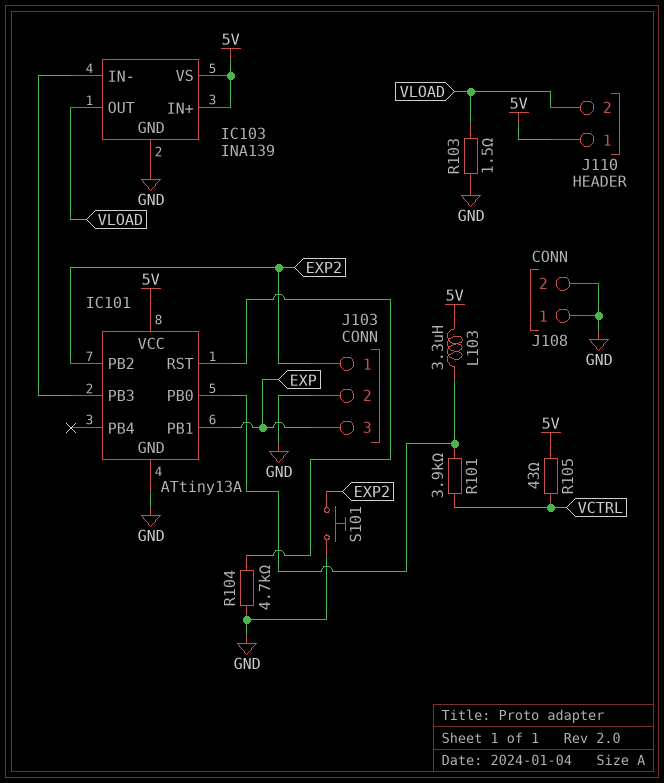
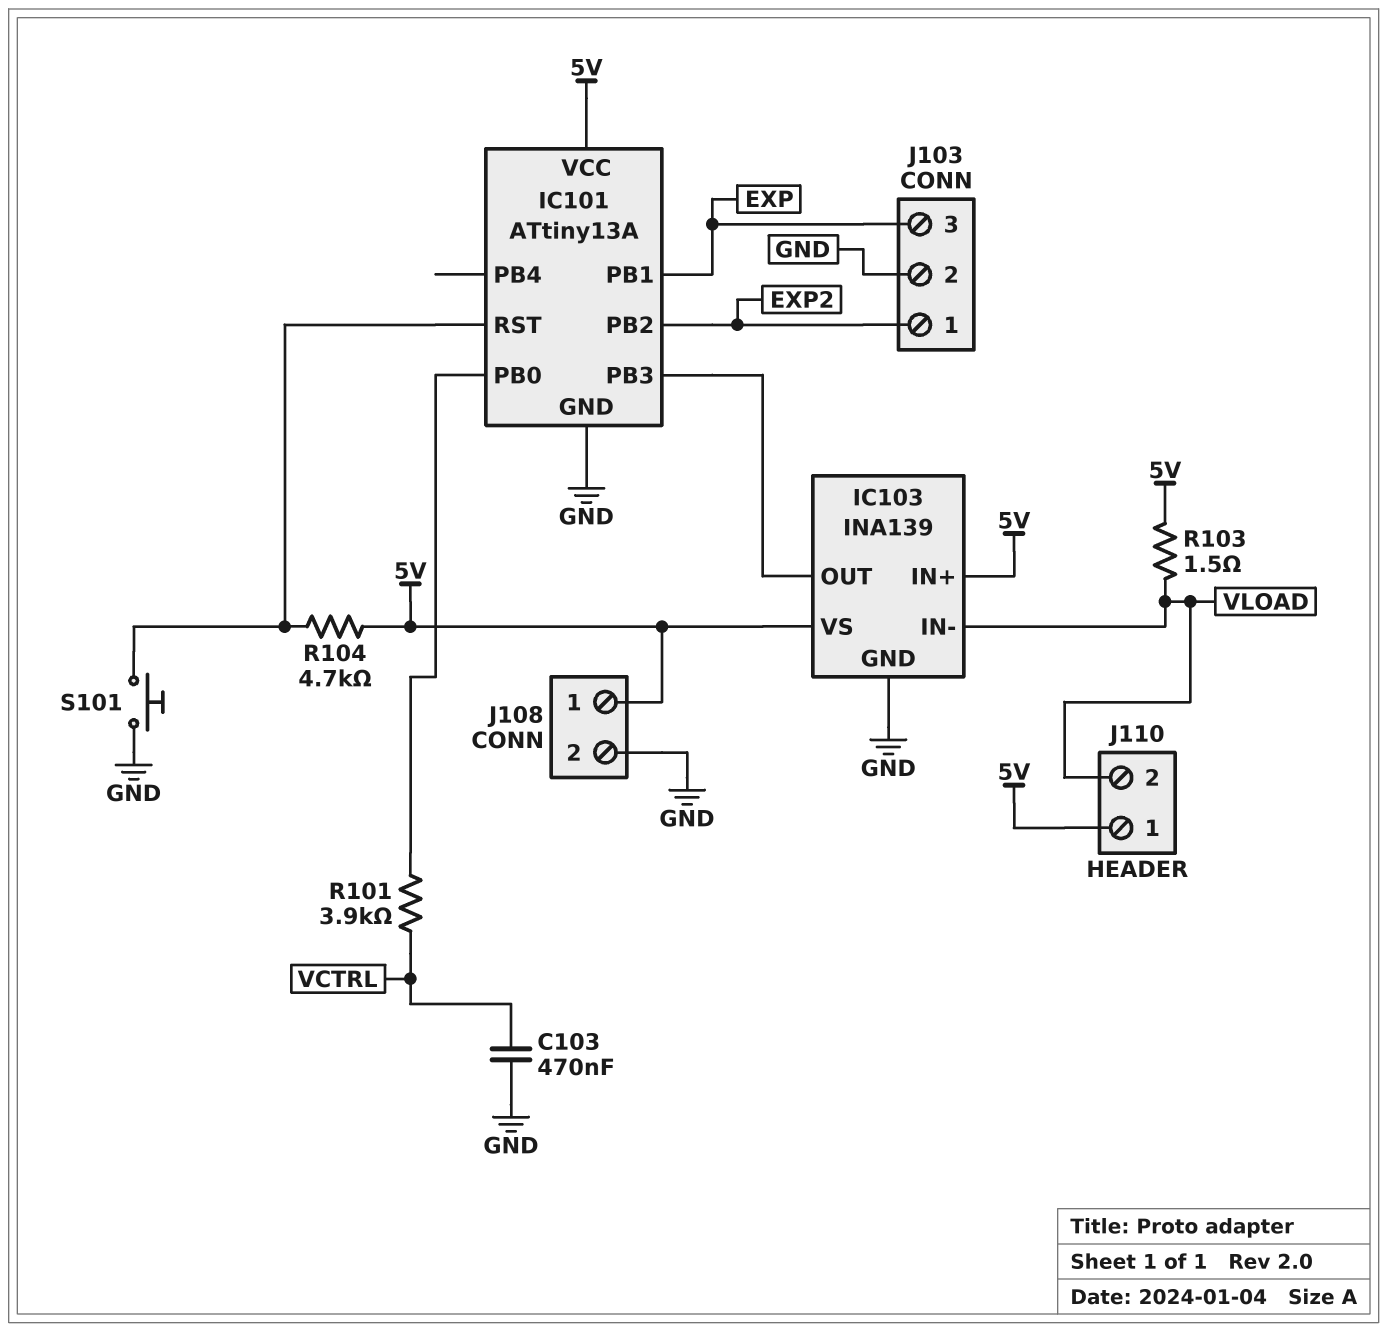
C103: none -> 470nF (GND, VCTRL)
IC103 pin IN-: IC101/PB3 -> VLOAD
IC103 pin OUT: VLOAD -> IC101/PB3
J108 pin 1: GND -> 5V
L103: 3.3uH (5V, IC101/PB0) -> none
R103: 1.5 (GND, VLOAD) -> 1.5 (5V, VLOAD)
R104: 4.7k (GND, IC101/RST) -> 4.7k (5V, IC101/RST)
R105: 43 (5V, VCTRL) -> none
S101: button (EXP2, GND) -> button (GND, IC101/RST)

